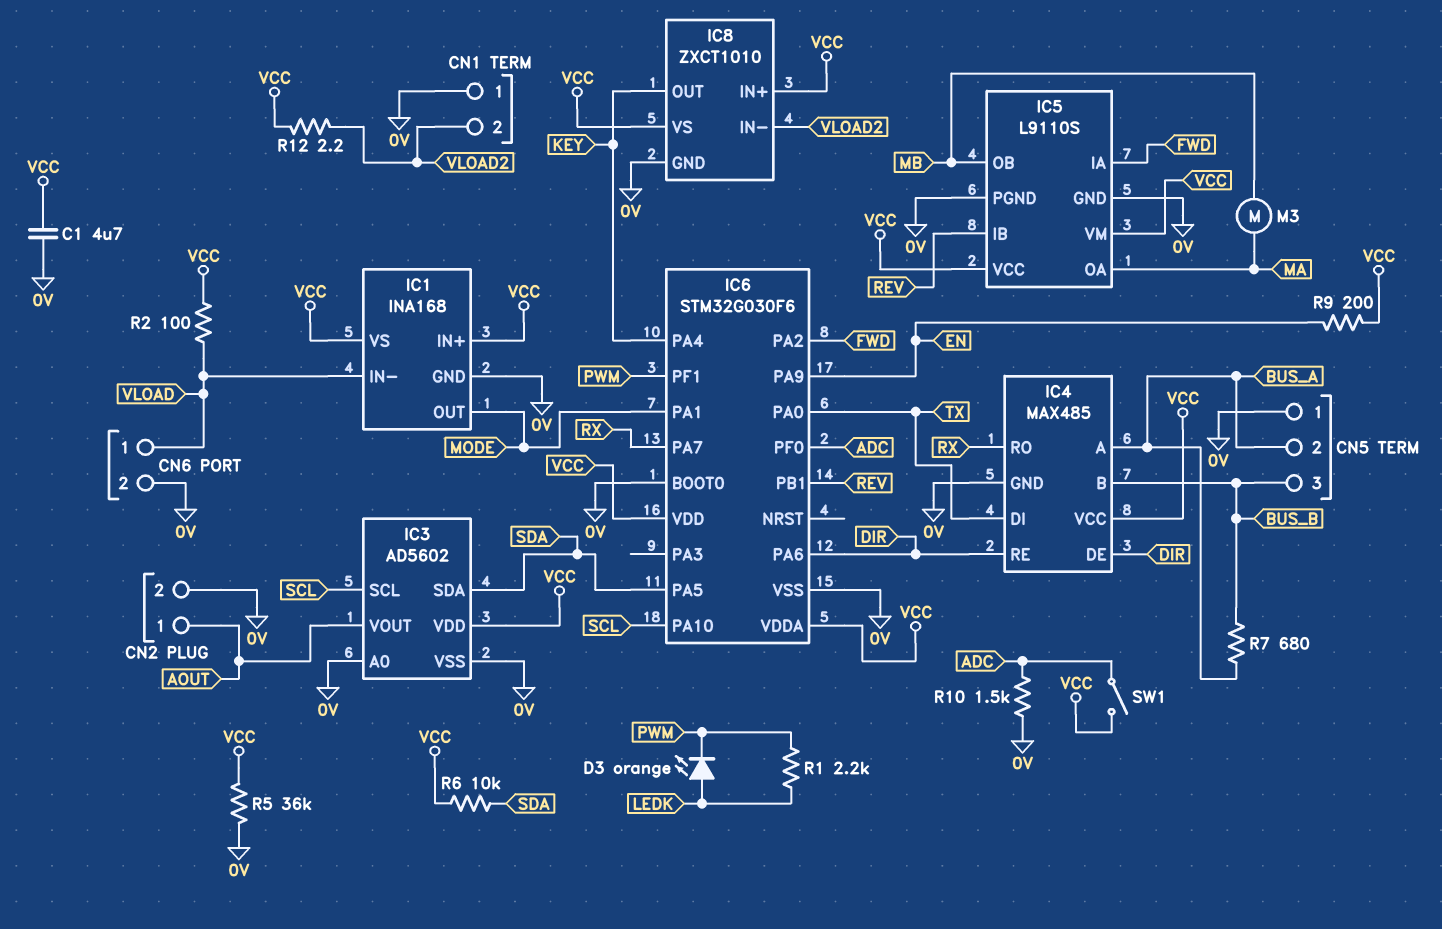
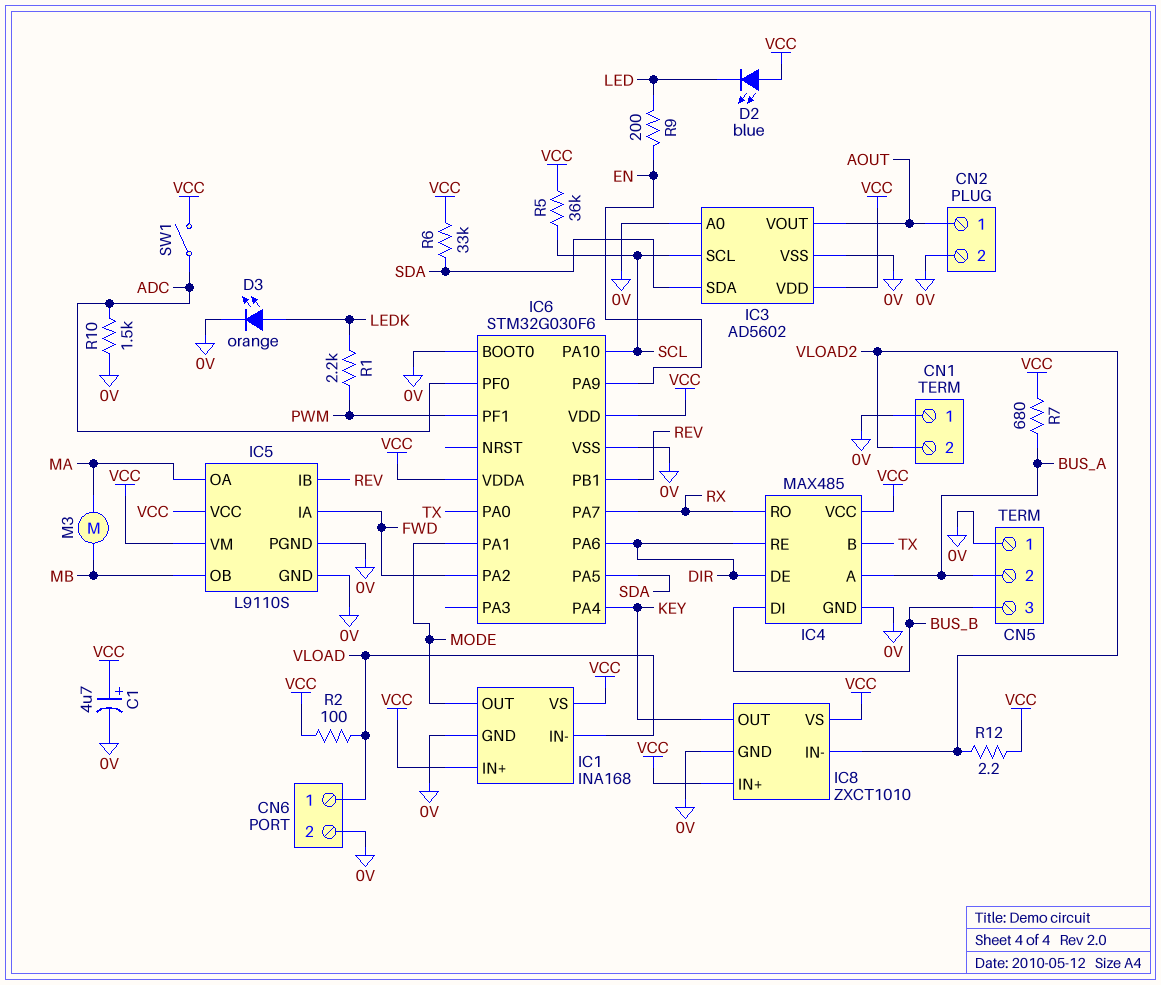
C1: 4.7uF (0V, VCC) -> 4.7uF (plus VCC, minus 0V)
D2: none -> LED blue (A VCC, K LED)
D3: LED orange (A LEDK, K PWM) -> LED orange (A LEDK, K 0V)
IC4 pin B: BUS_B -> TX
IC4 pin DI: TX -> BUS_B
R5: 36k (0V, VCC) -> 36k (SCL, VCC)
R6: 10k (SDA, VCC) -> 33k (SDA, VCC)
R7: 680 (BUS_A, BUS_B) -> 680 (BUS_A, VCC)
R9: 200 (EN, VCC) -> 200 (EN, LED)

